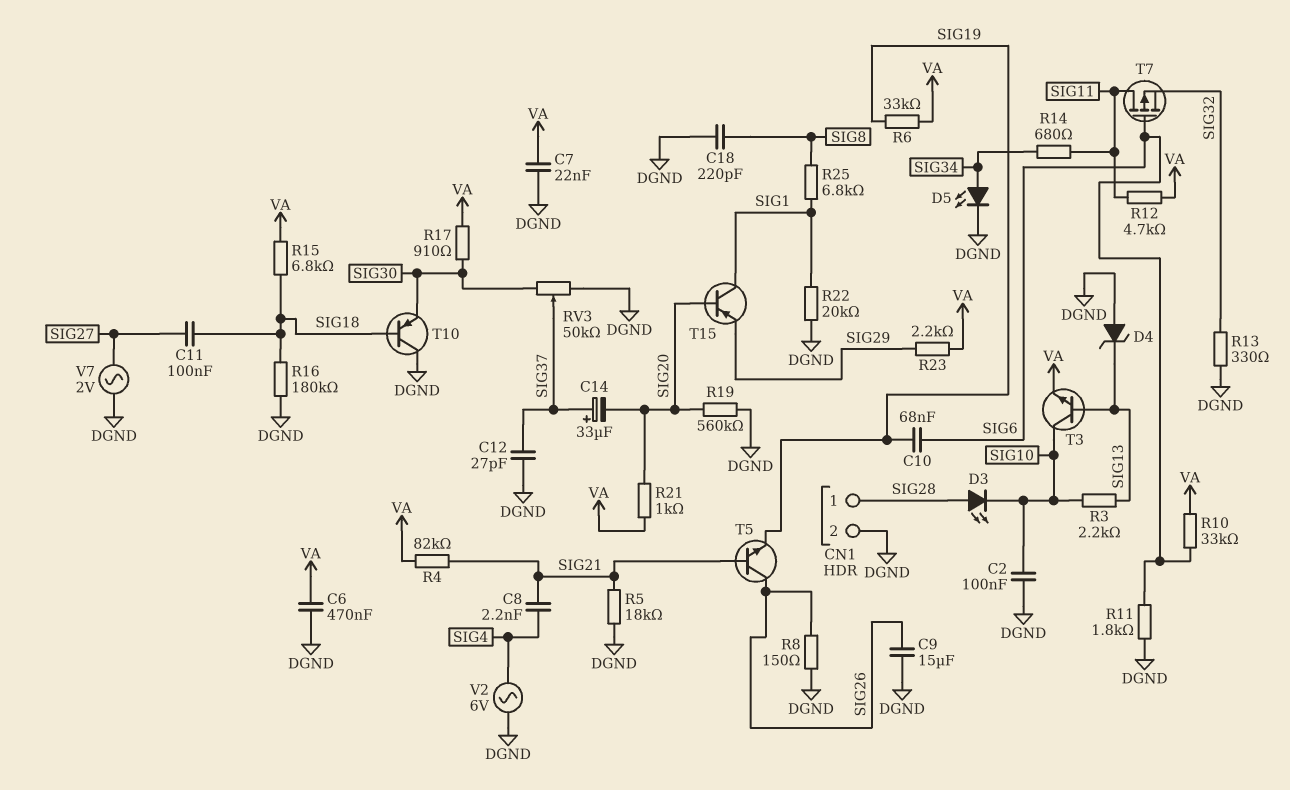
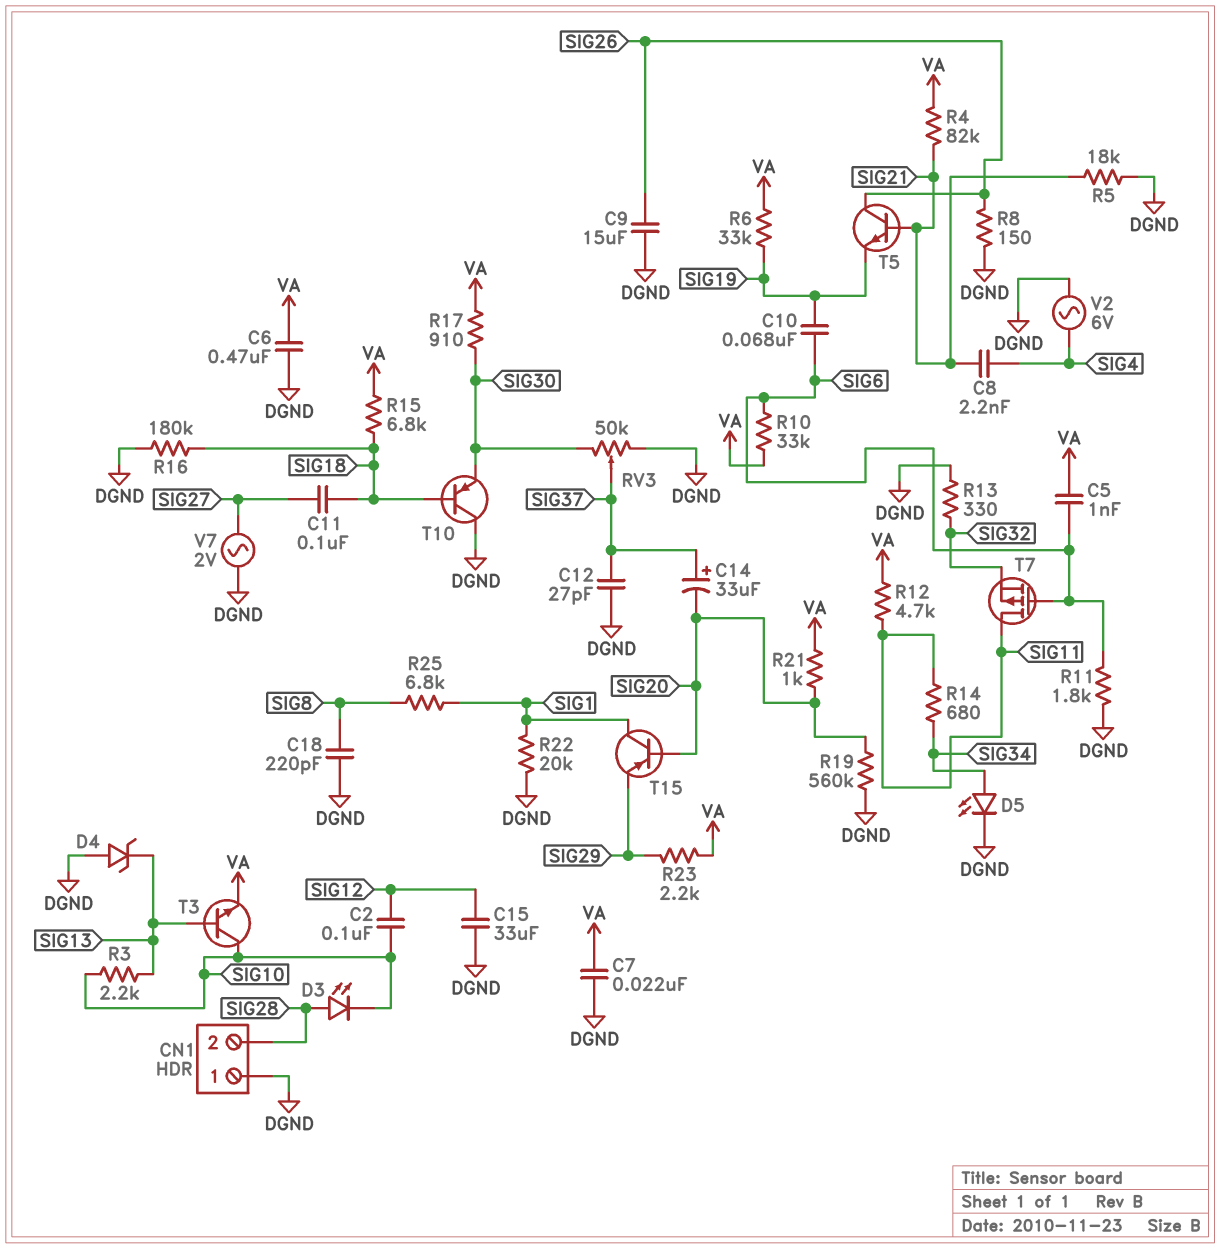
C2: 100nF (DGND, SIG10) -> 100nF (SIG10, SIG12)
C5: none -> 1nF (SIG6, VA)
C15: none -> 33uF (DGND, SIG12)
CN1 pin 1: SIG28 -> DGND
CN1 pin 2: DGND -> SIG28

